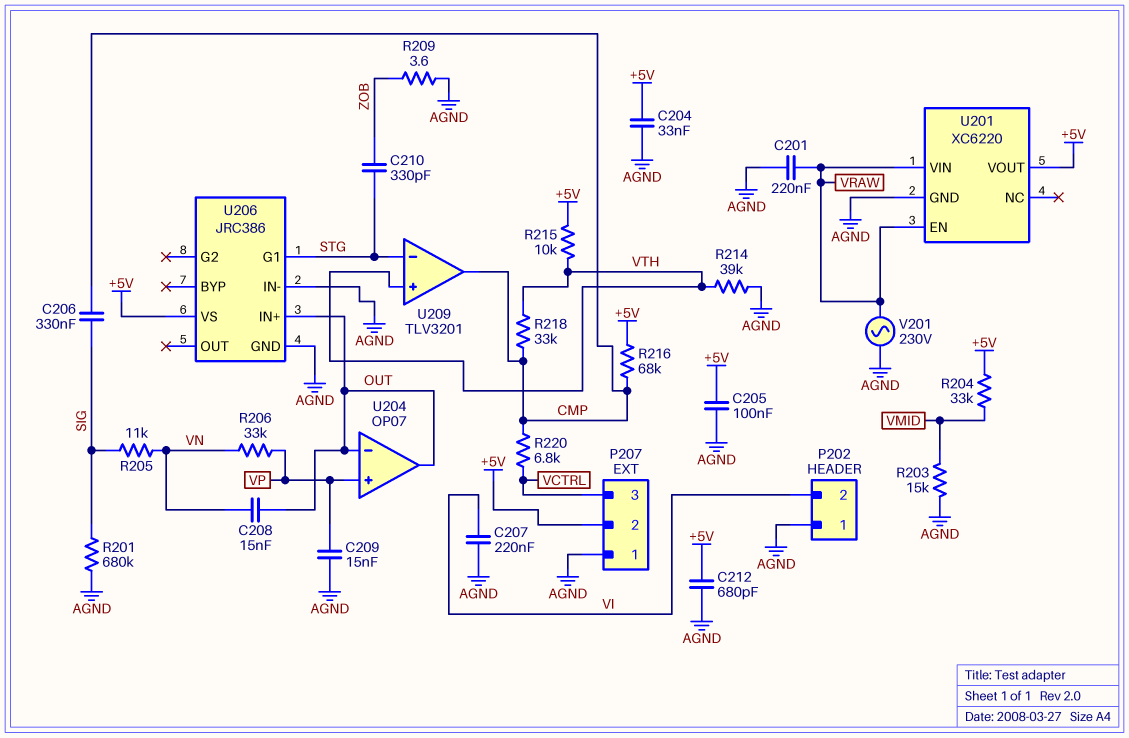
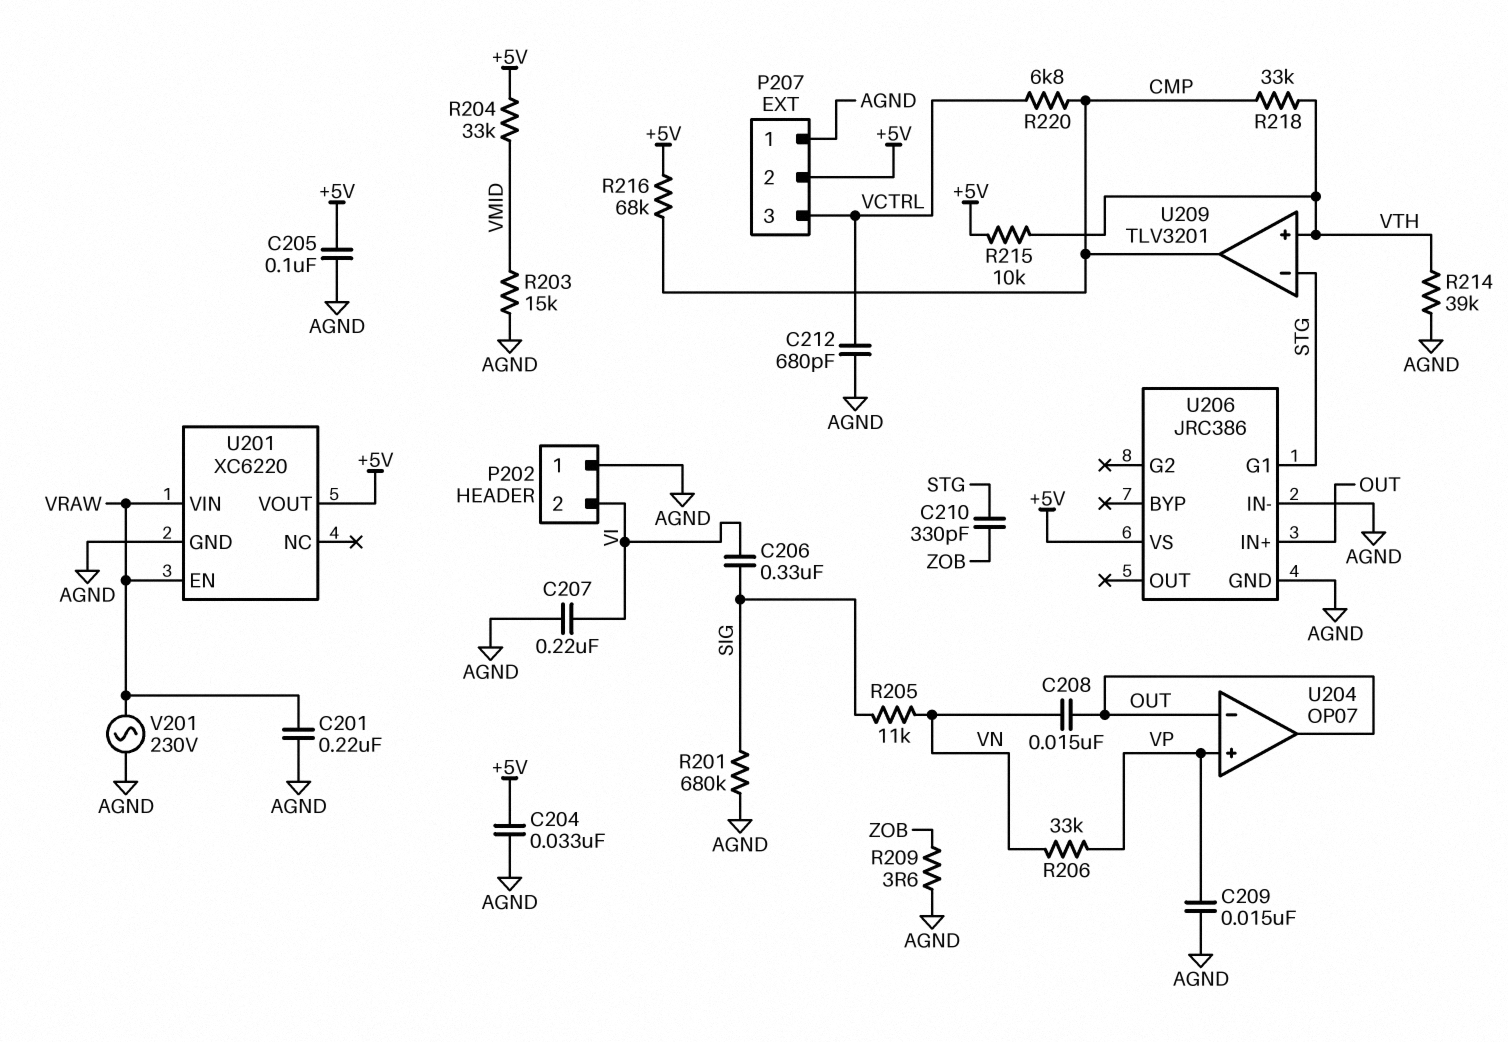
C206: 330nF (CMP, SIG) -> 330nF (SIG, VI)
C212: 680pF (+5V, AGND) -> 680pF (AGND, VCTRL)

